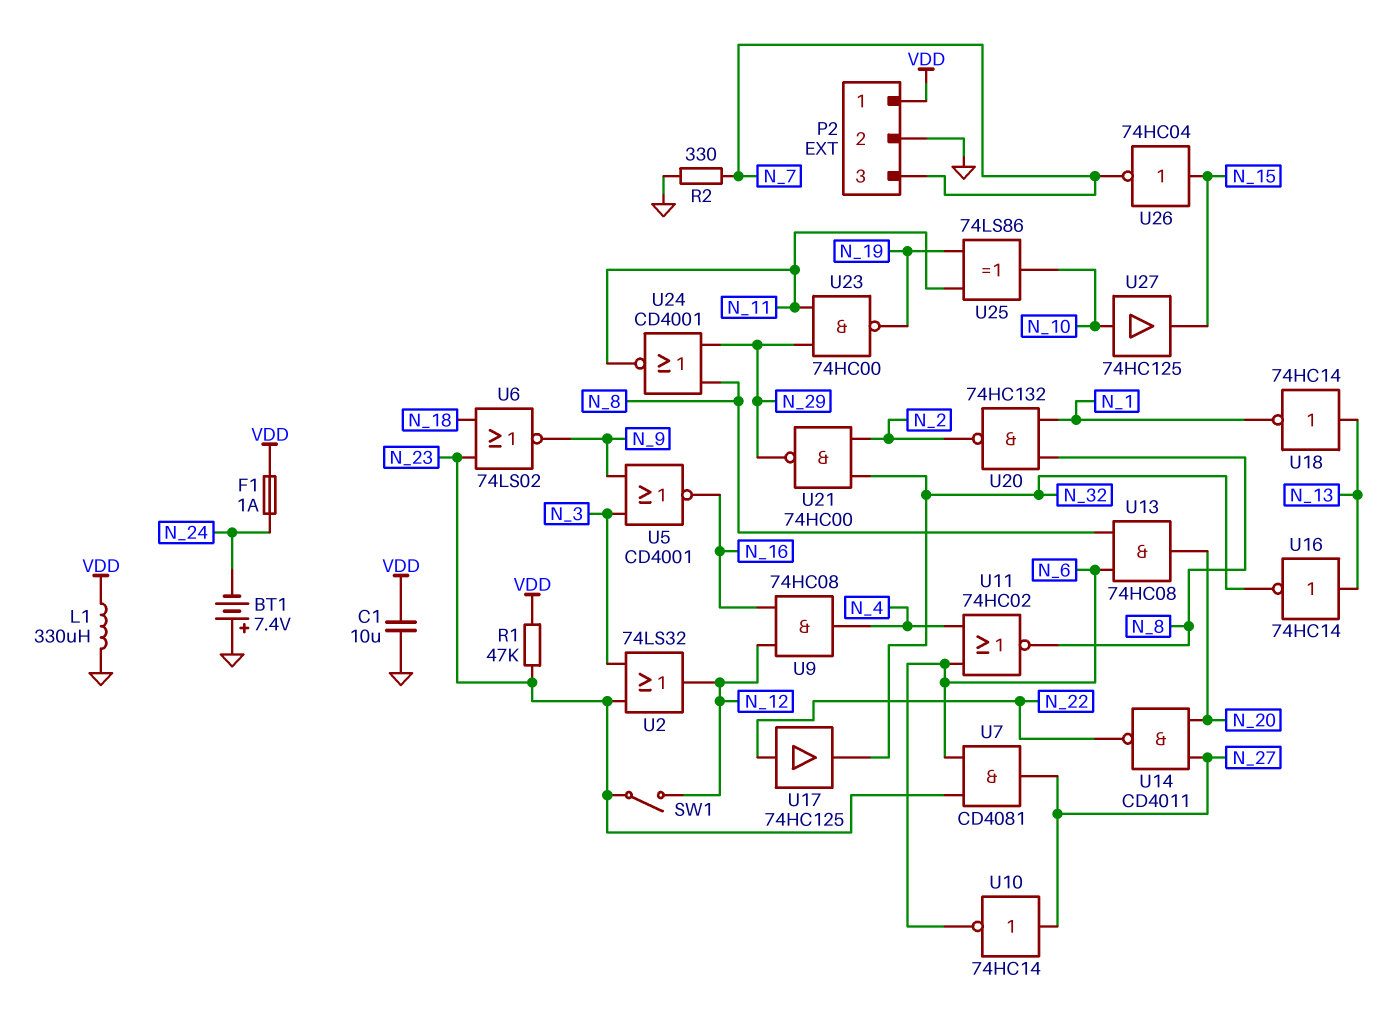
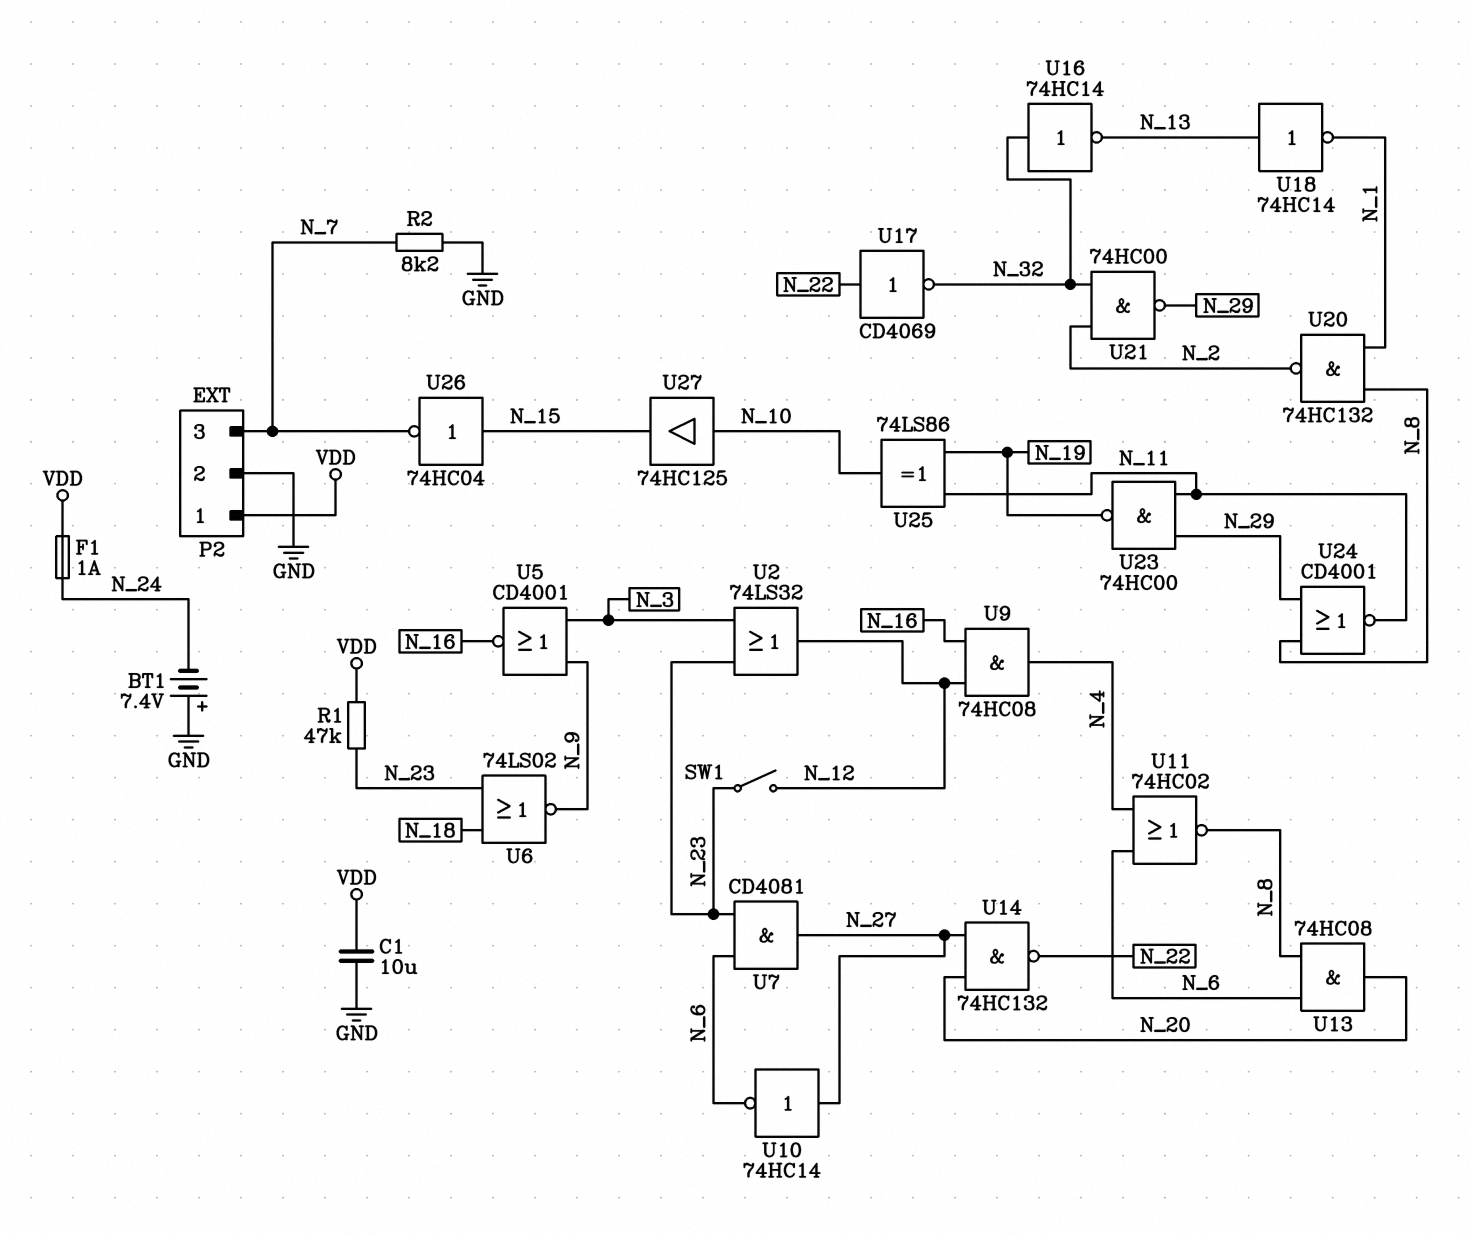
L1: 330uH (GND, VDD) -> none
R2: 330 (GND, N_7) -> 8.2k (GND, N_7)
U14: NAND CD4011 (in N_20, in N_27, out N_22) -> NAND 74HC132 (in N_20, in N_27, out N_22)
U16: NOT 74HC14 (in N_13, out N_32) -> NOT 74HC14 (in N_32, out N_13)
U17: buffer 74HC125 (in N_22, out N_32) -> NOT CD4069 (in N_22, out N_32)

